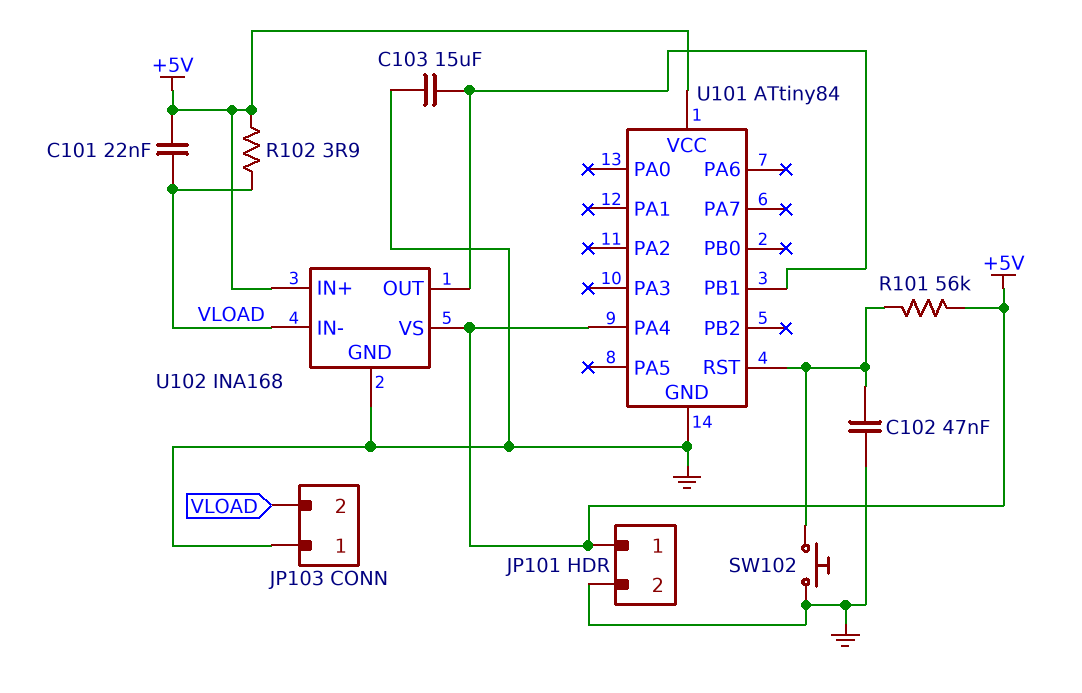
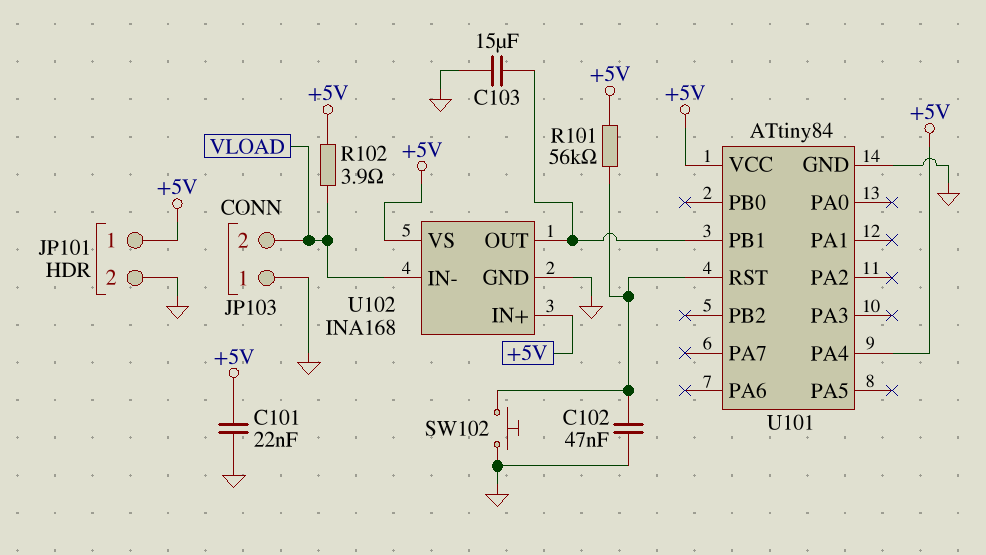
C101: 22nF (+5V, VLOAD) -> 22nF (+5V, GND)

